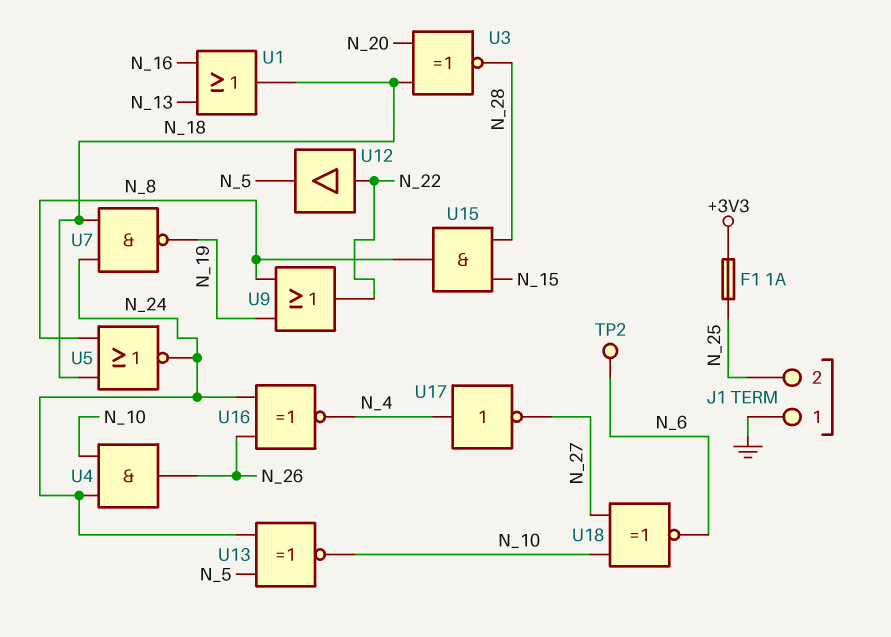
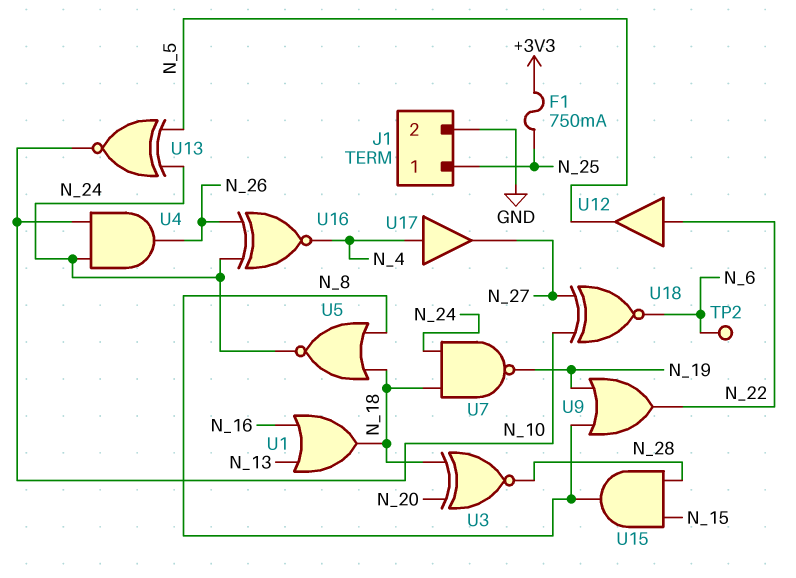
F1: 1A (+3V3, N_25) -> 750mA (+3V3, N_25)
J1 pin 1: GND -> N_25
J1 pin 2: N_25 -> GND
U17: NOT (in N_4, out N_27) -> buffer (in N_4, out N_27)

